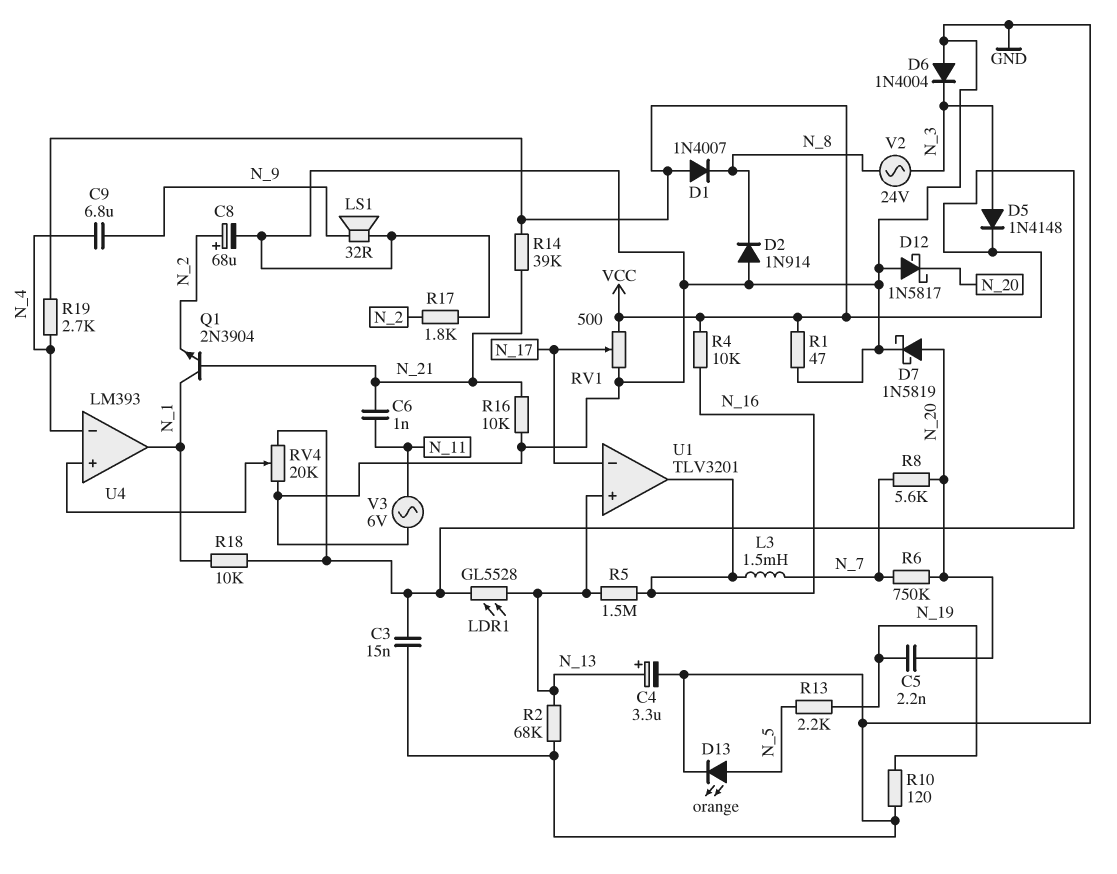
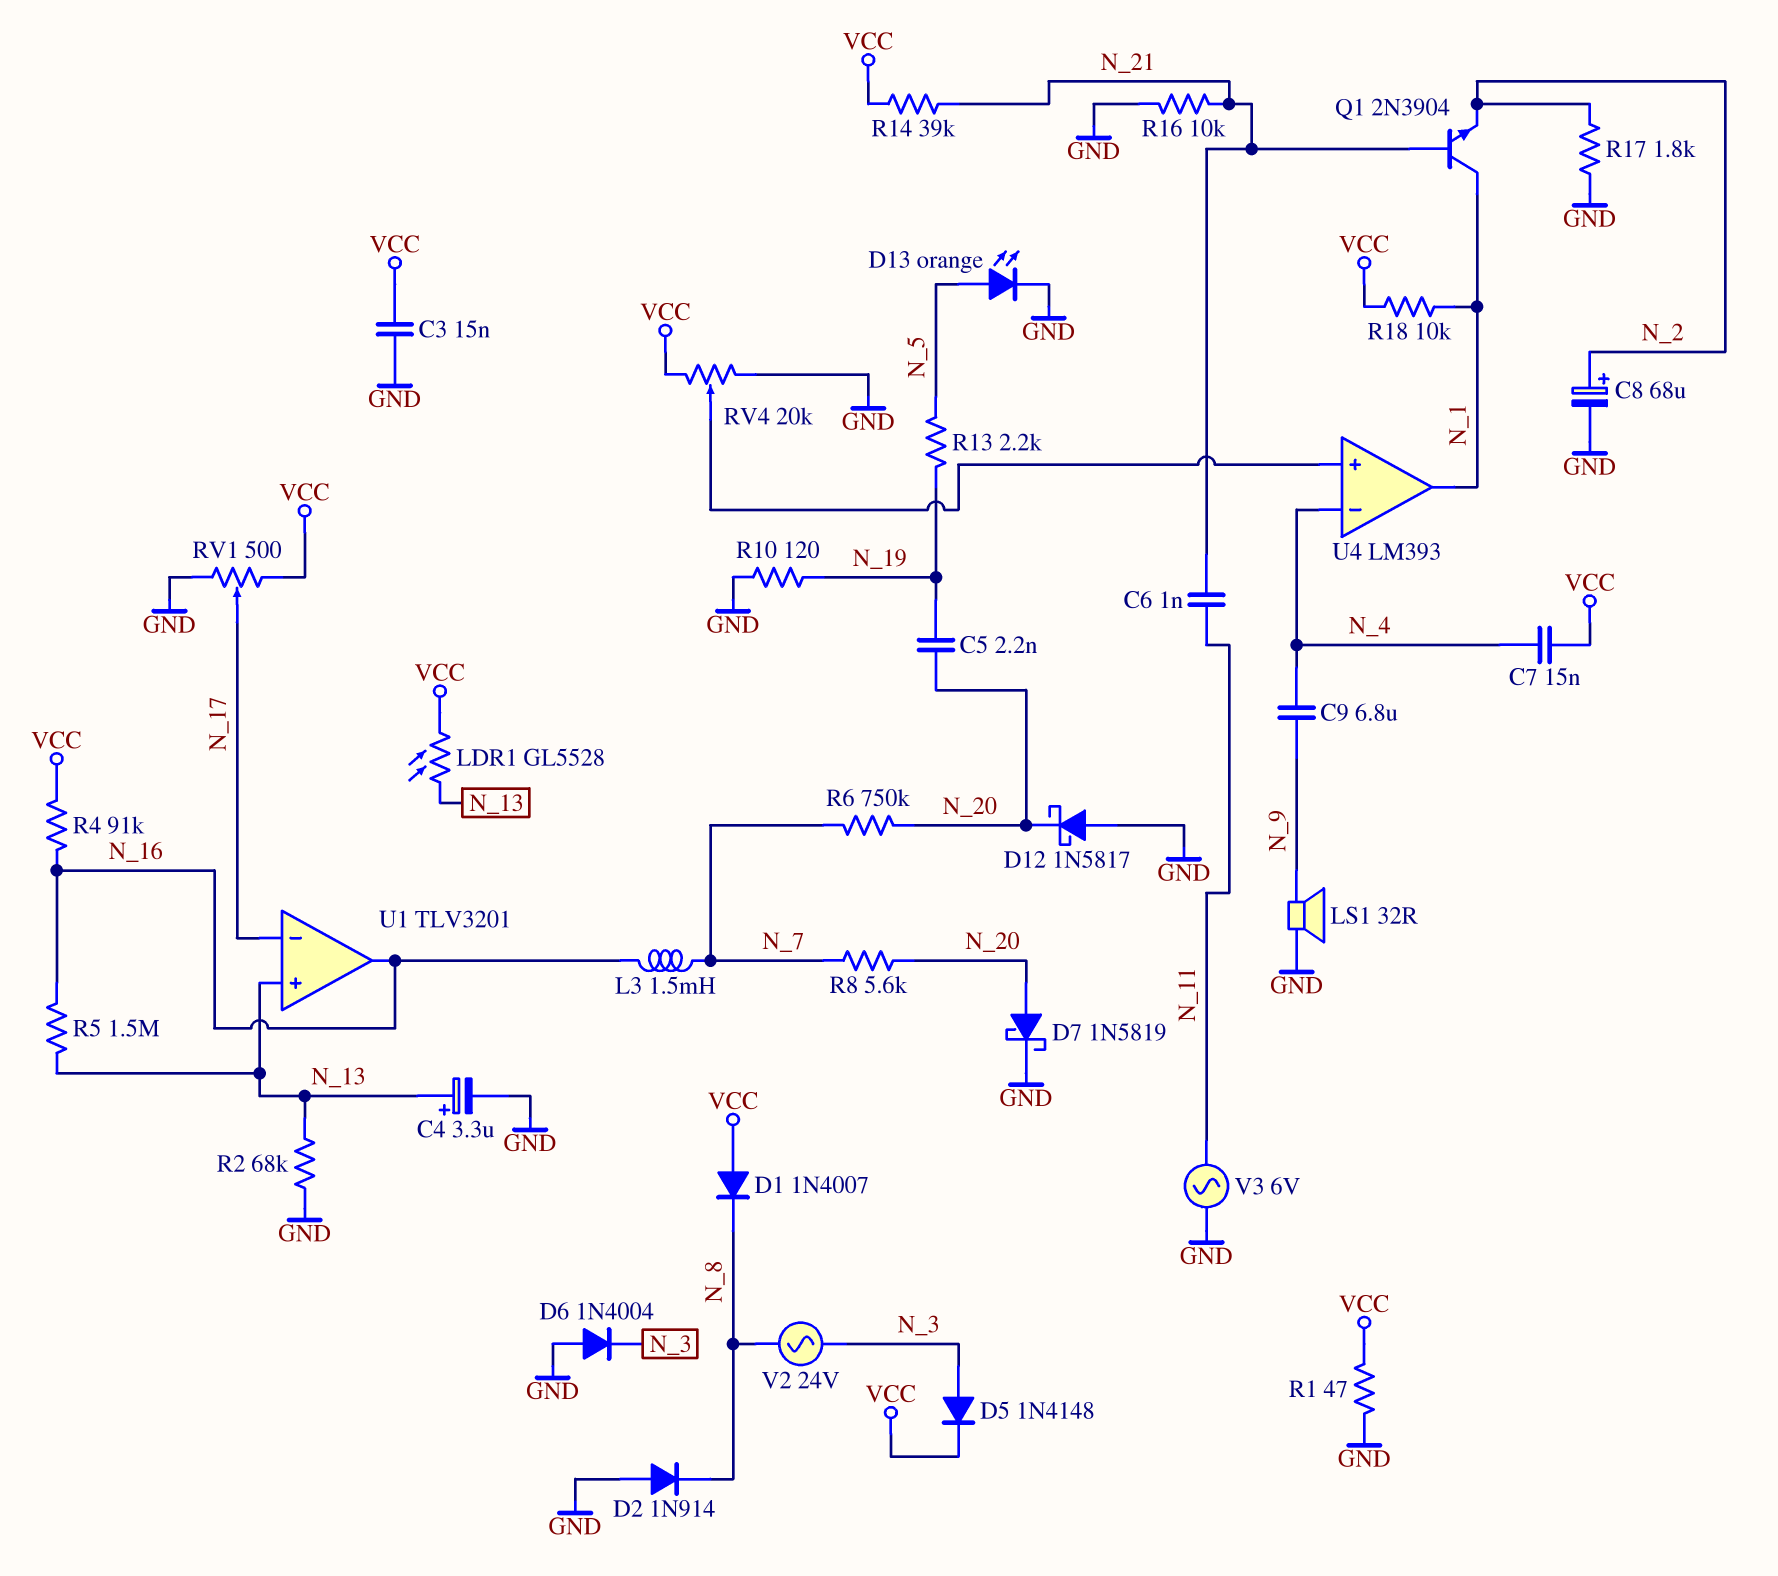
C7: none -> 15nF (N_4, VCC)
R4: 10k (N_16, VCC) -> 91k (N_16, VCC)
R19: 2.7k (N_4, VCC) -> none

